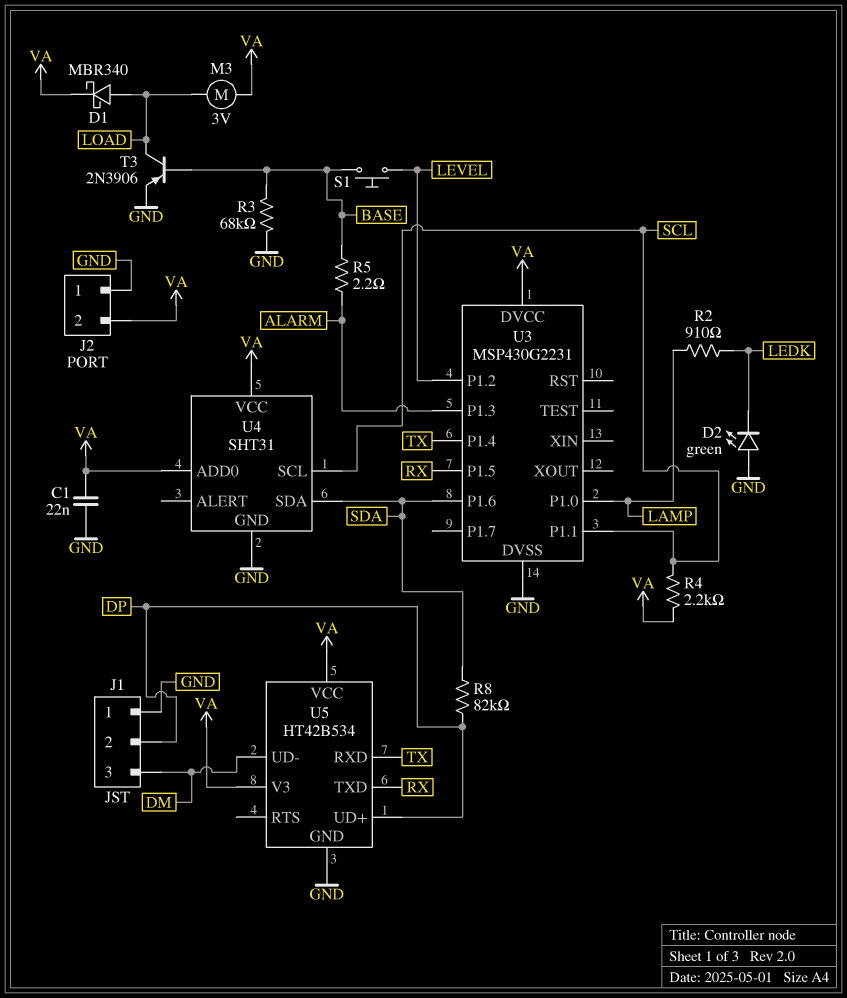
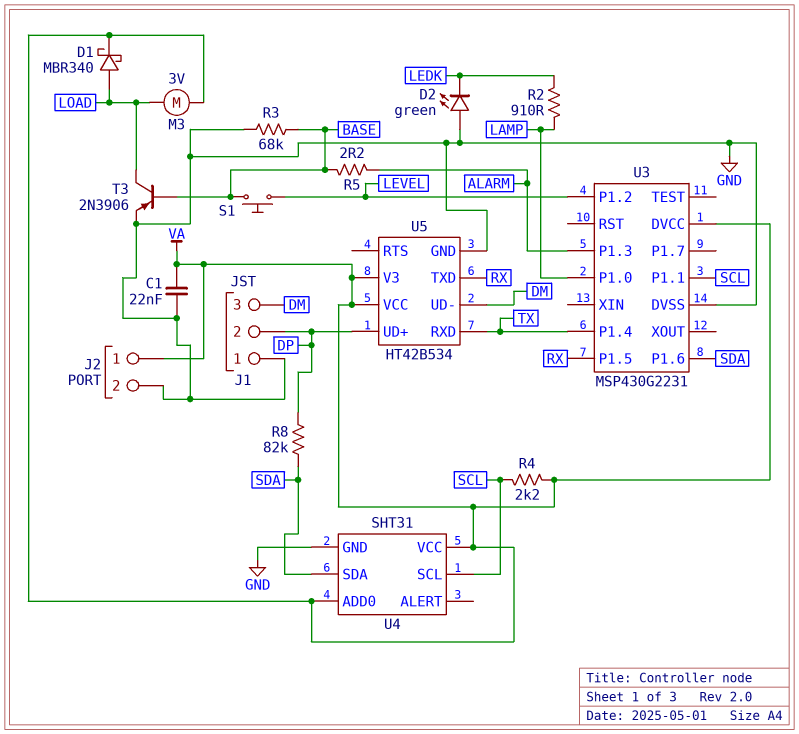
J2 pin 1: GND -> VA
J2 pin 2: VA -> GND

